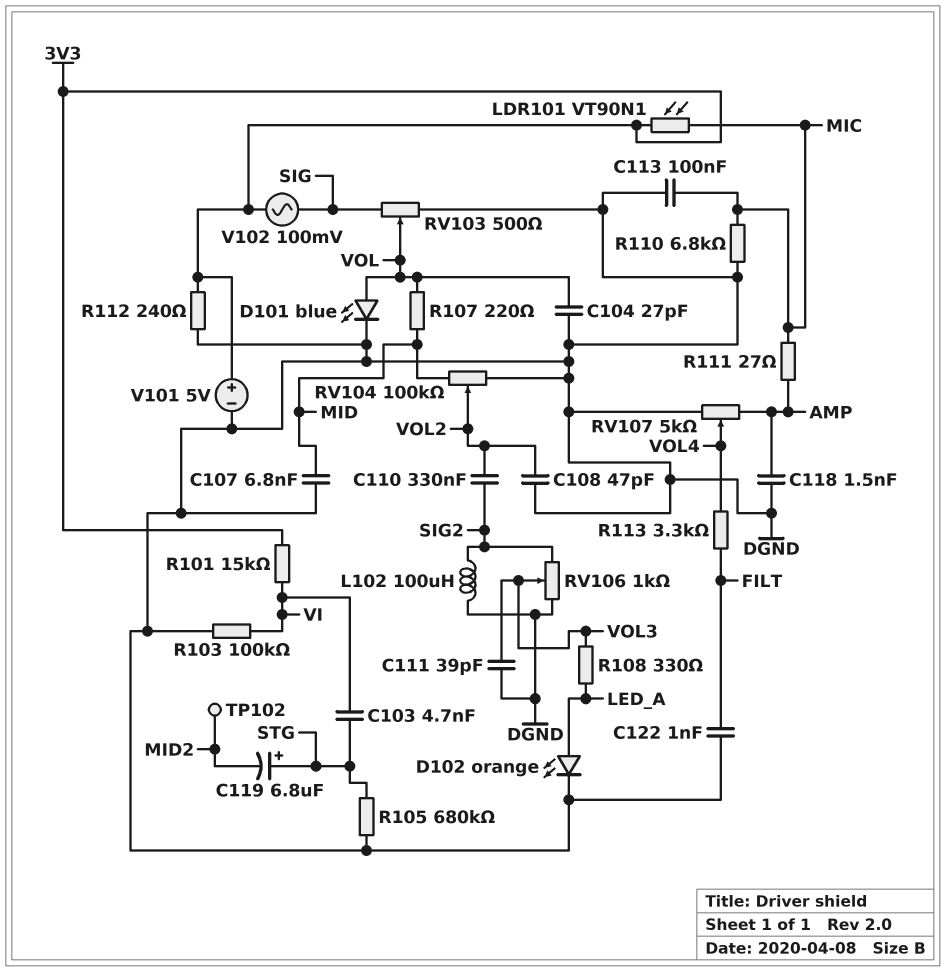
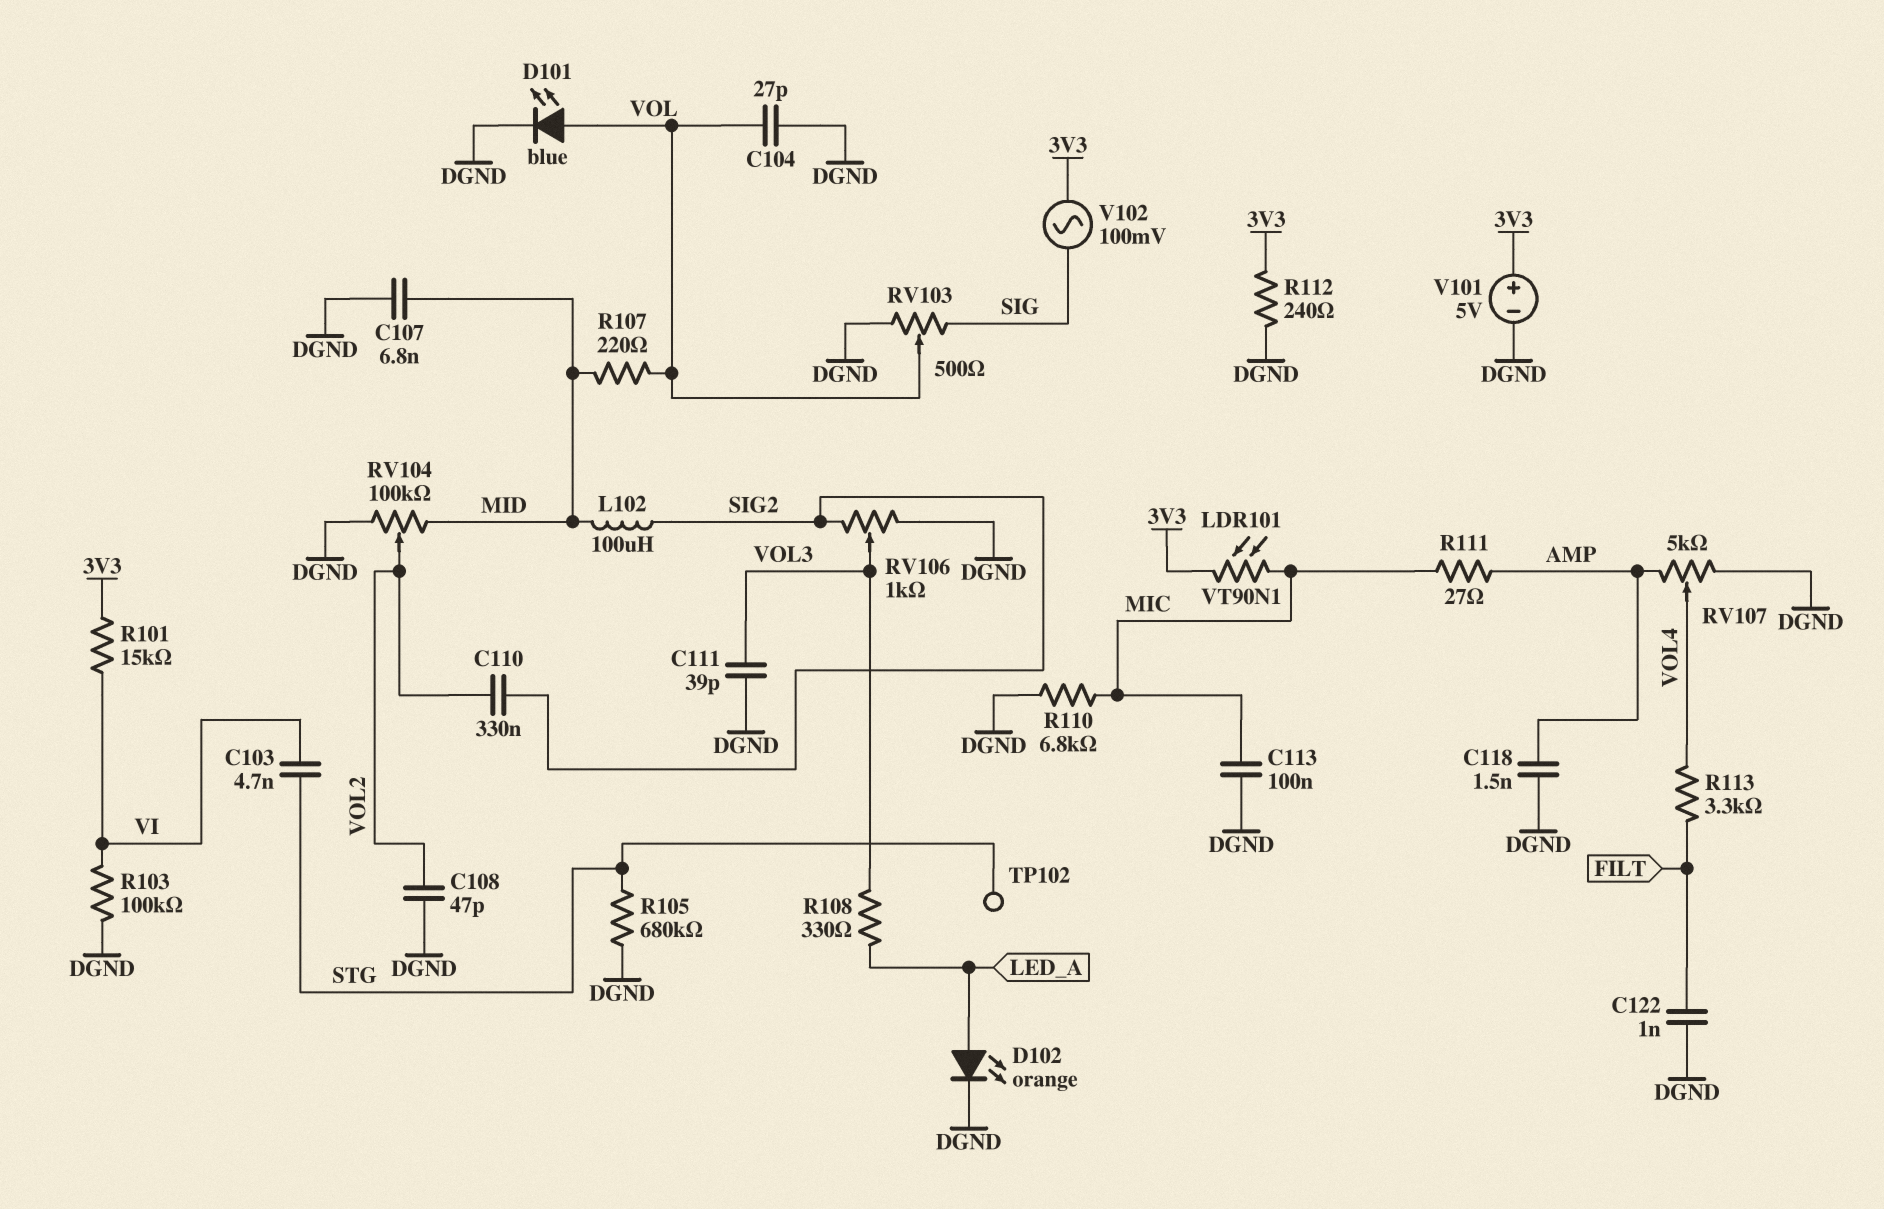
C119: 6.8uF (plus STG, minus MID2) -> none
L102: 100uH (DGND, SIG2) -> 100uH (MID, SIG2)
TP102: test point (MID2) -> test point (STG)

